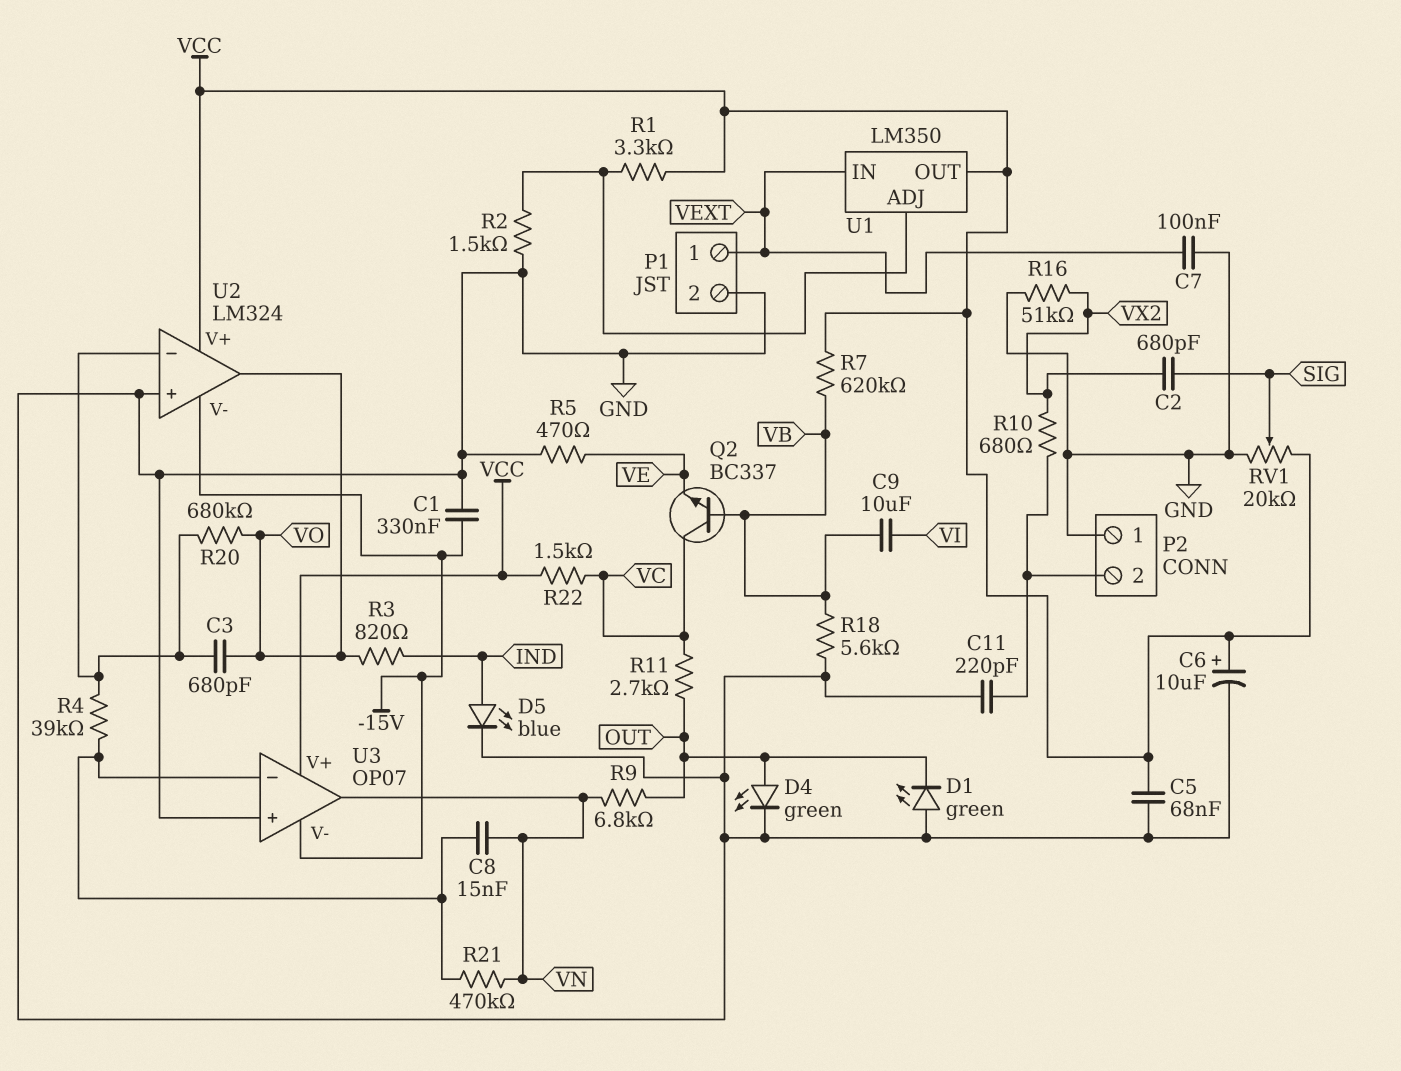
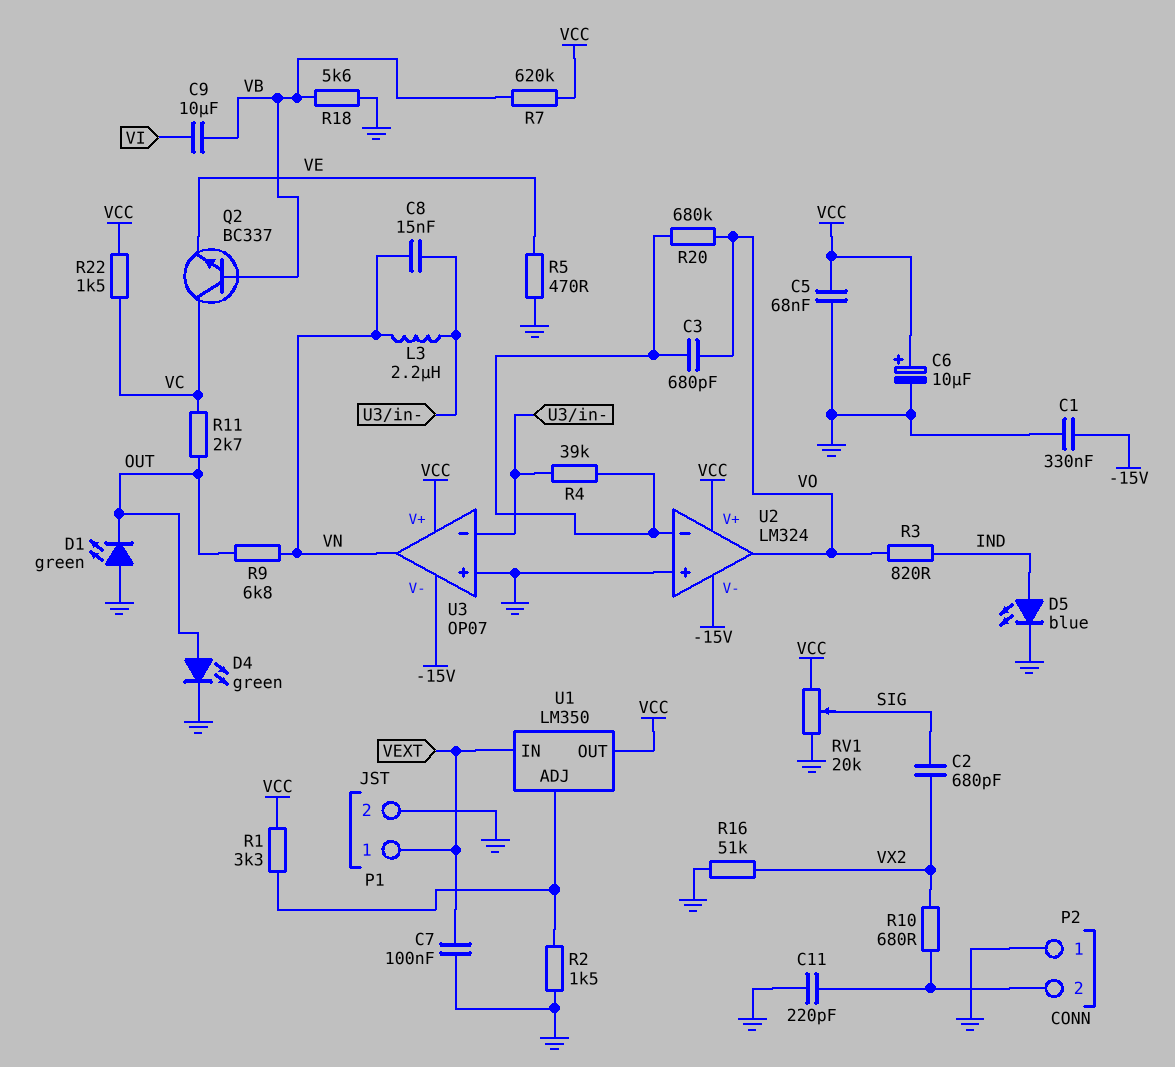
L3: none -> 2.2uH (U3/in-, VN)
R21: 470k (U3/in-, VN) -> none

